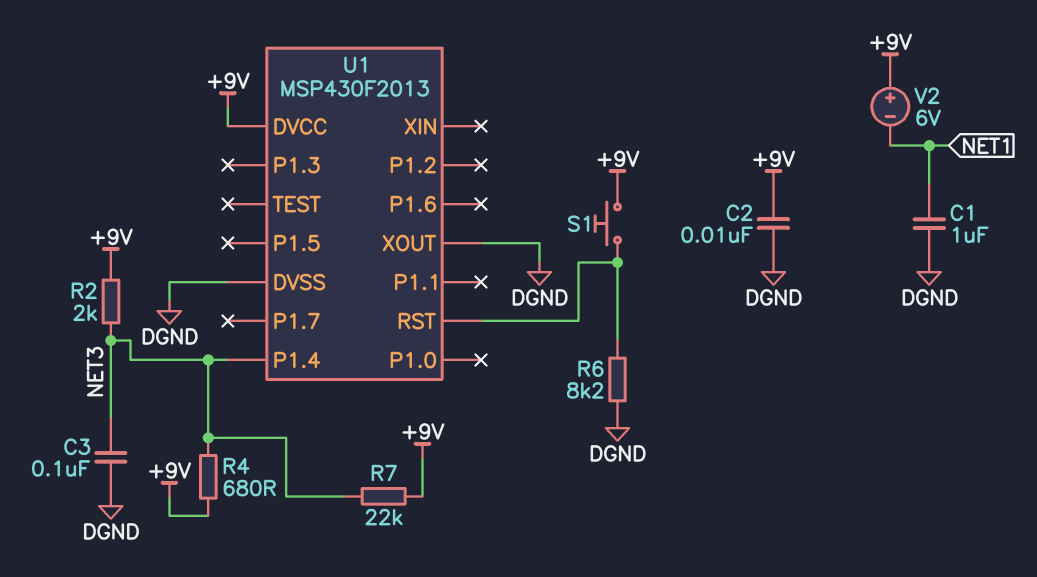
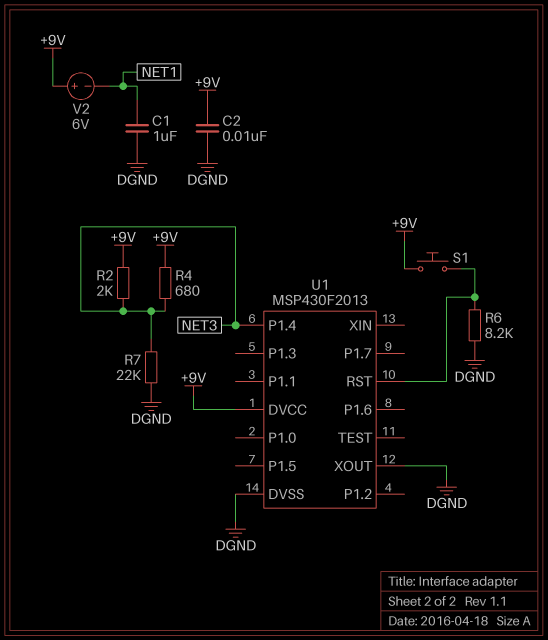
C3: 100nF (DGND, NET3) -> none
R7: 22k (+9V, NET3) -> 22k (DGND, NET3)

